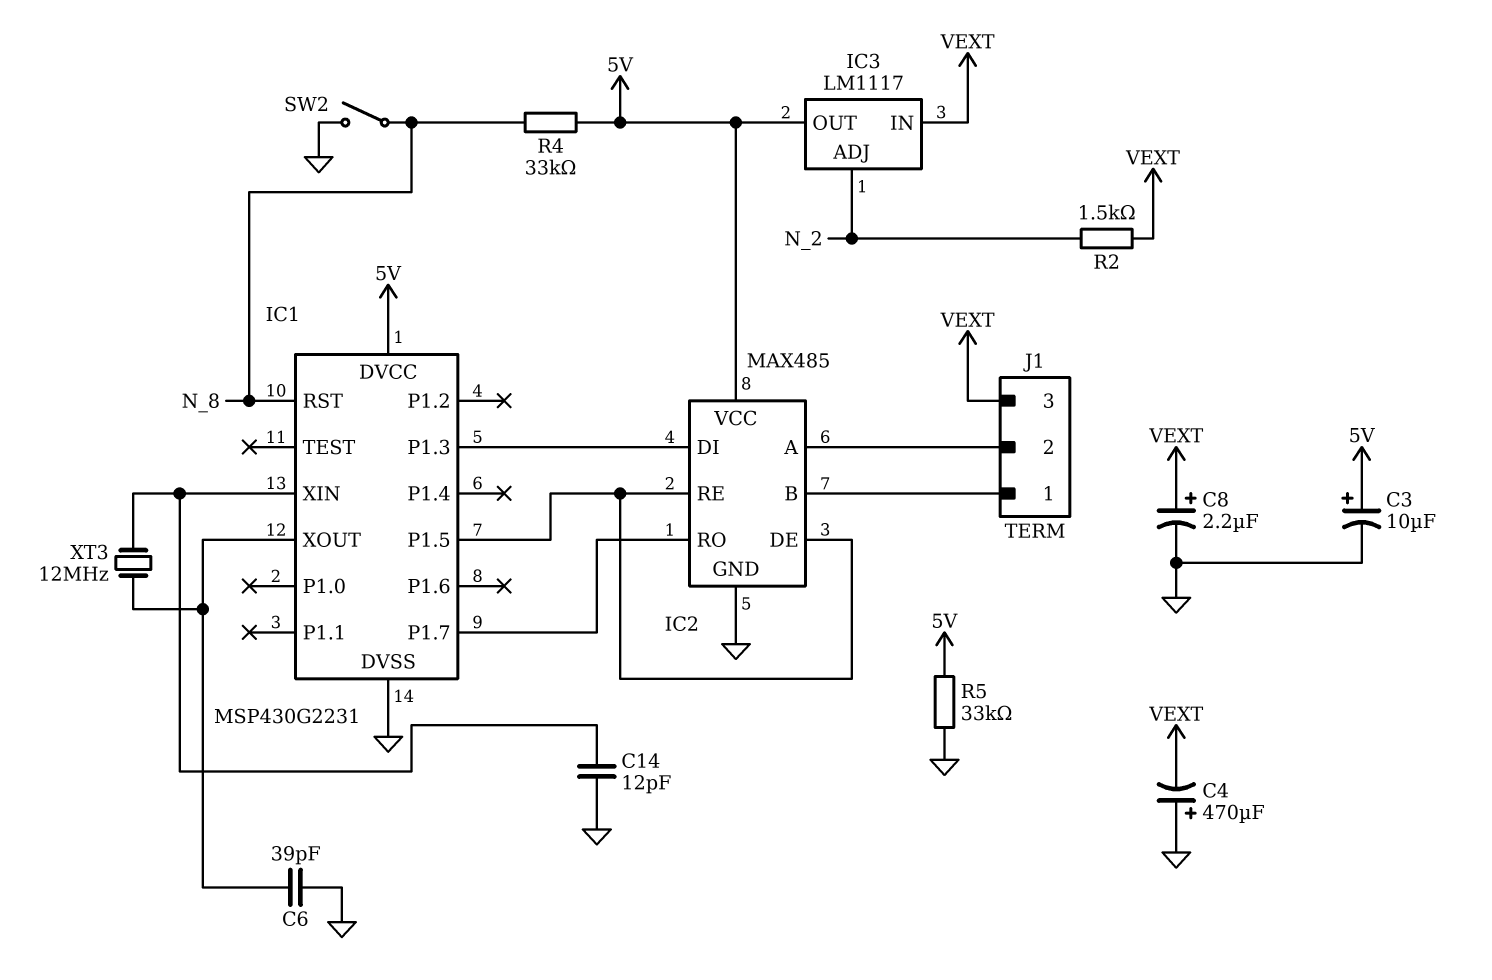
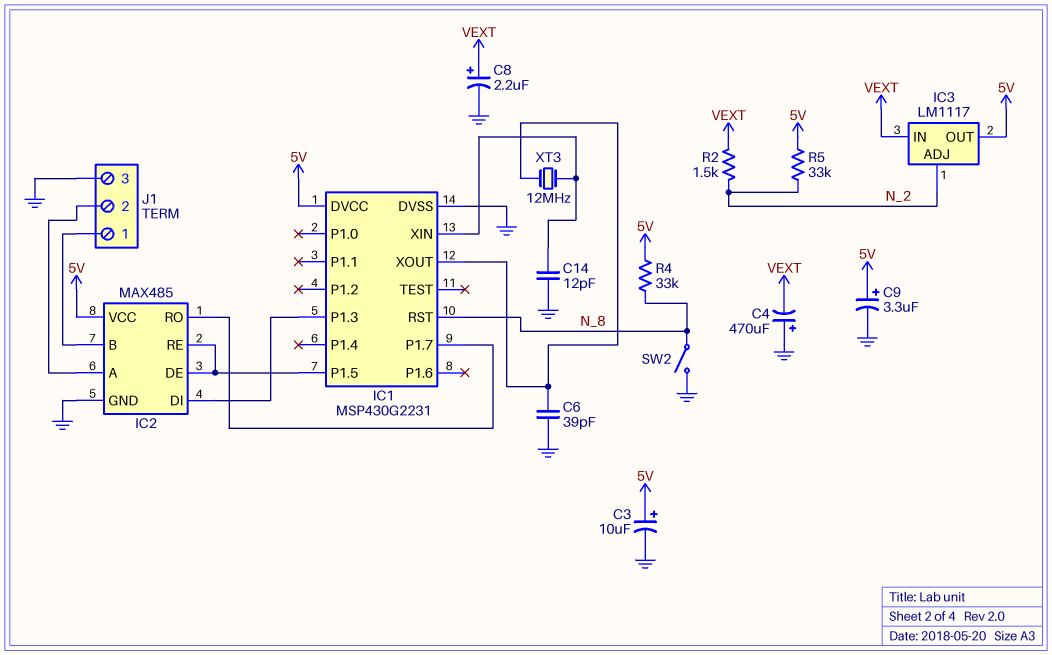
C9: none -> 3.3uF (plus 5V, minus GND)
J1 pin 3: VEXT -> GND
R5: 33k (5V, GND) -> 33k (5V, N_2)

